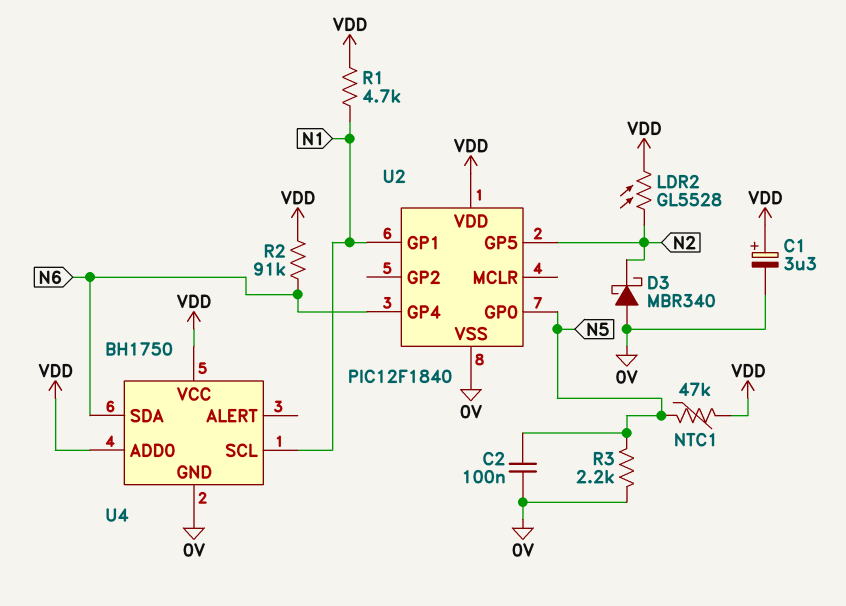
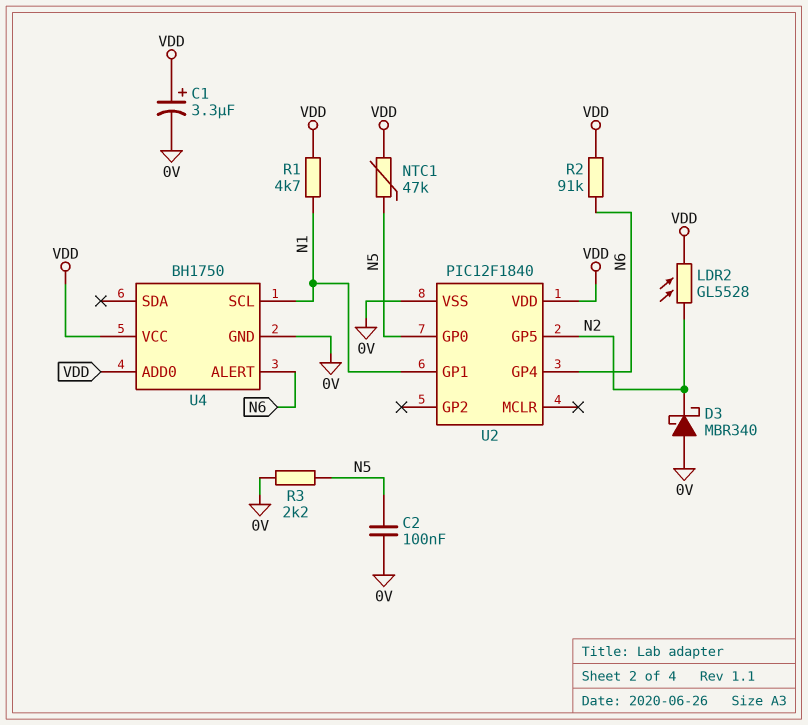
U4 pin ALERT: none -> N6
U4 pin SDA: N6 -> none

